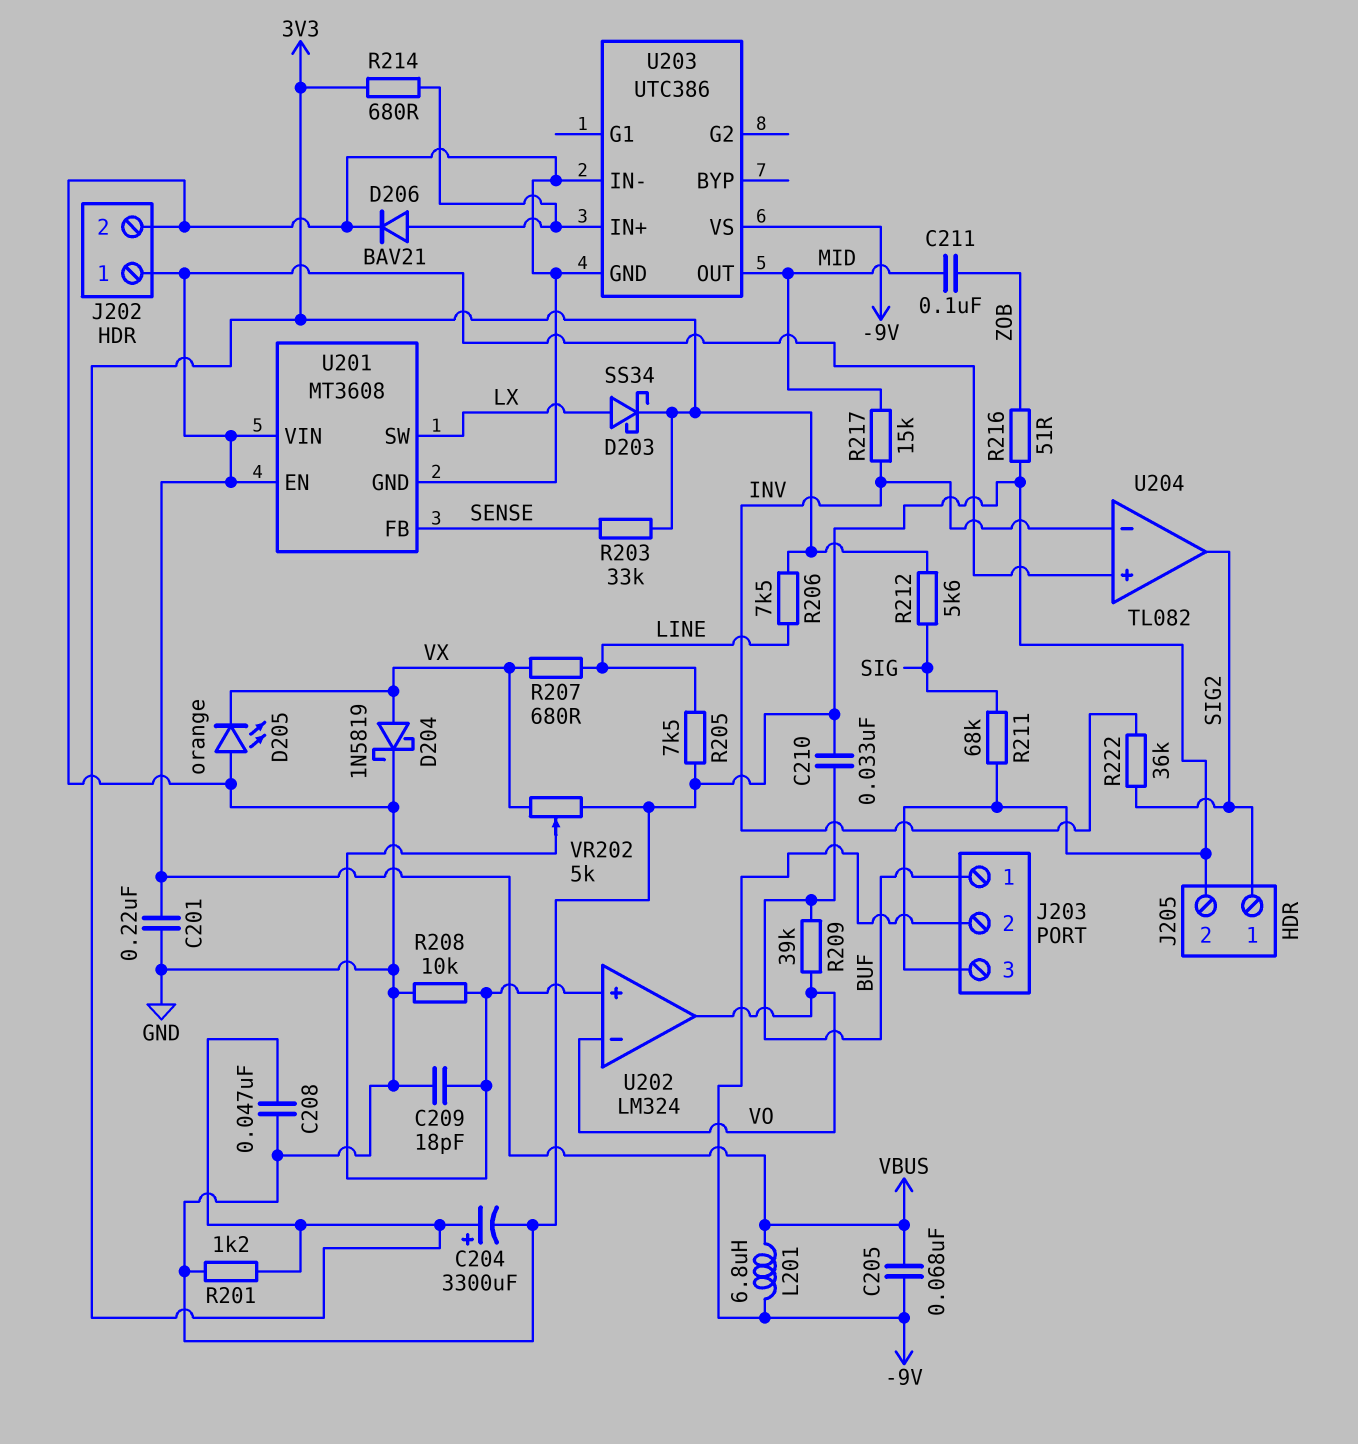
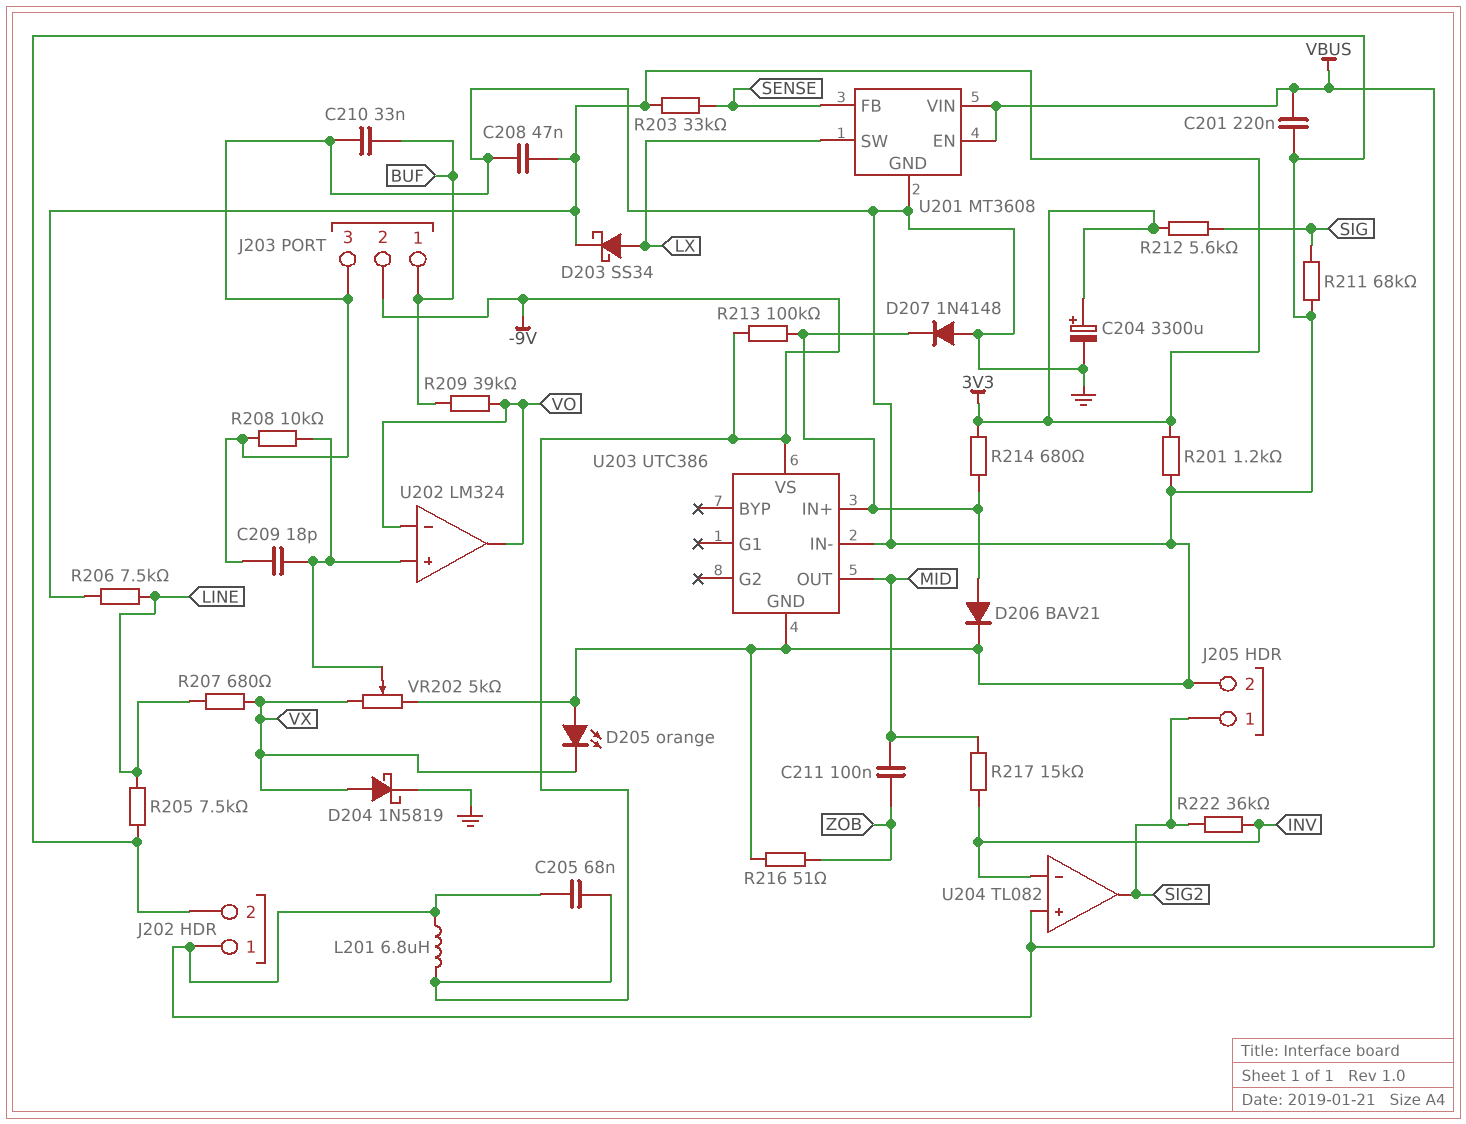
D207: none -> diode 1N4148 (A GND, K U203/IN+)
R213: none -> 100k (-9V, U203/IN+)

